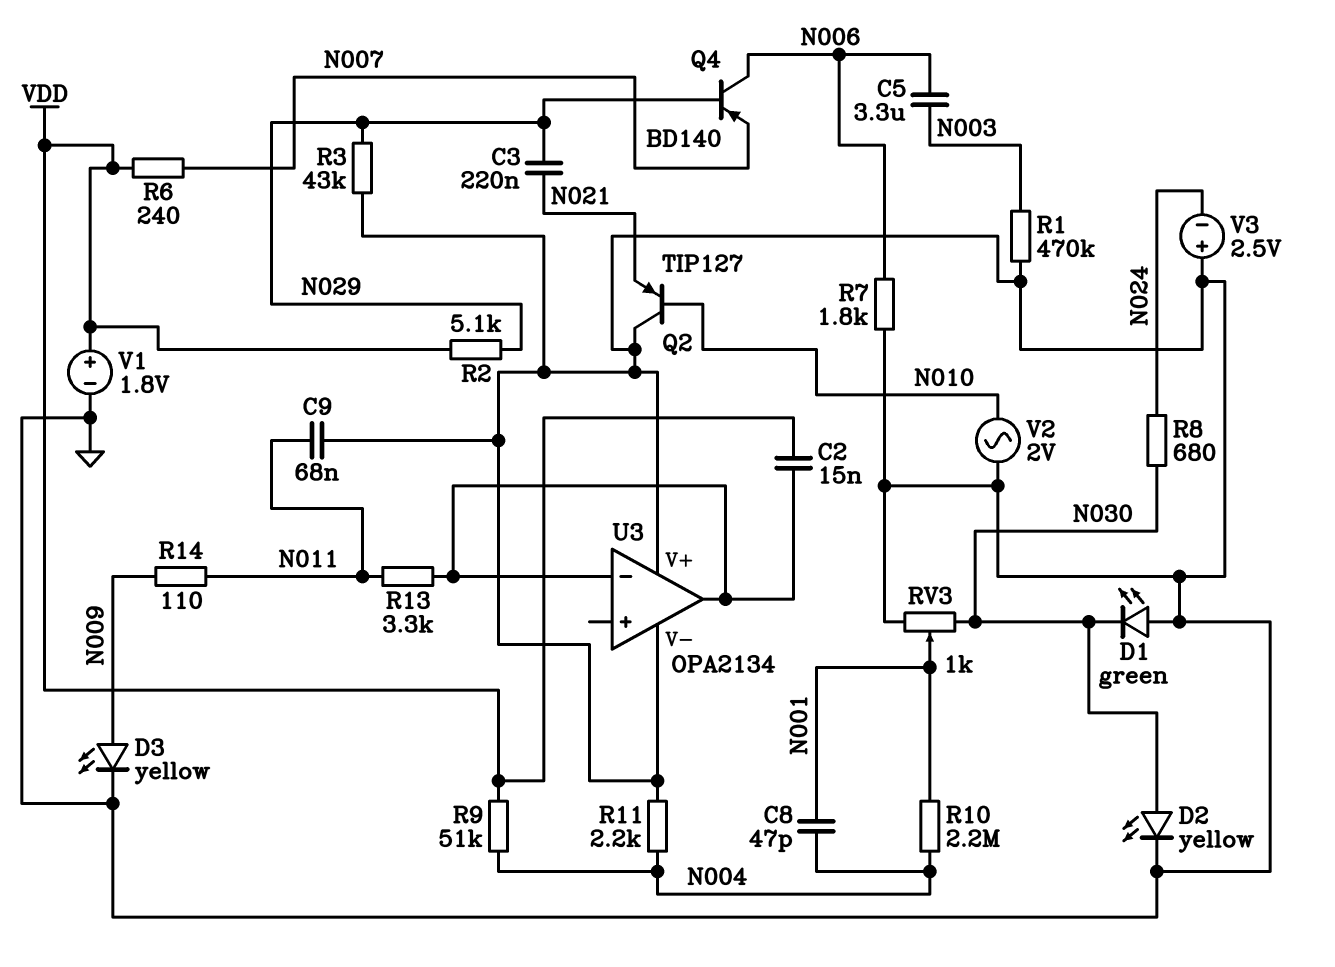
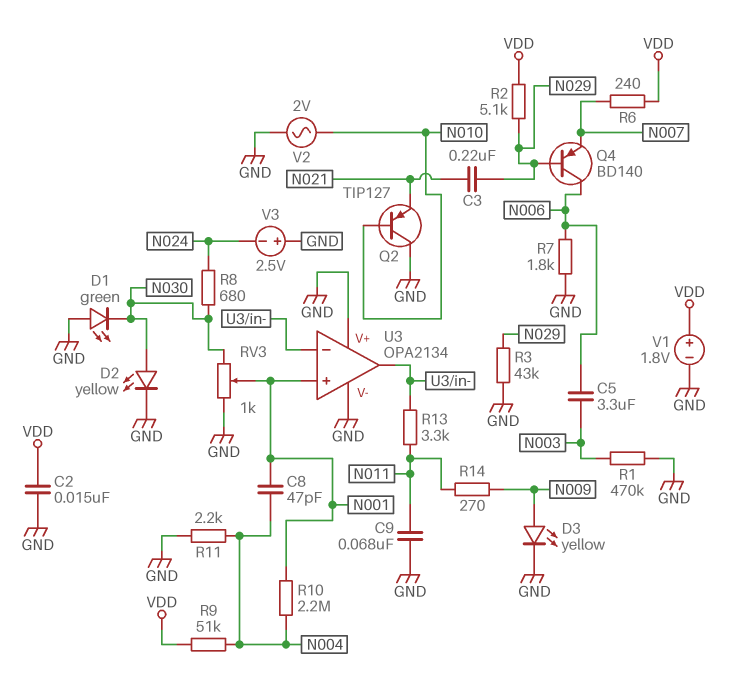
C2: 15nF (U3/in-, VDD) -> 15nF (GND, VDD)
R14: 110 (N009, N011) -> 270 (N009, N011)
U3 pin in+: none -> N001

